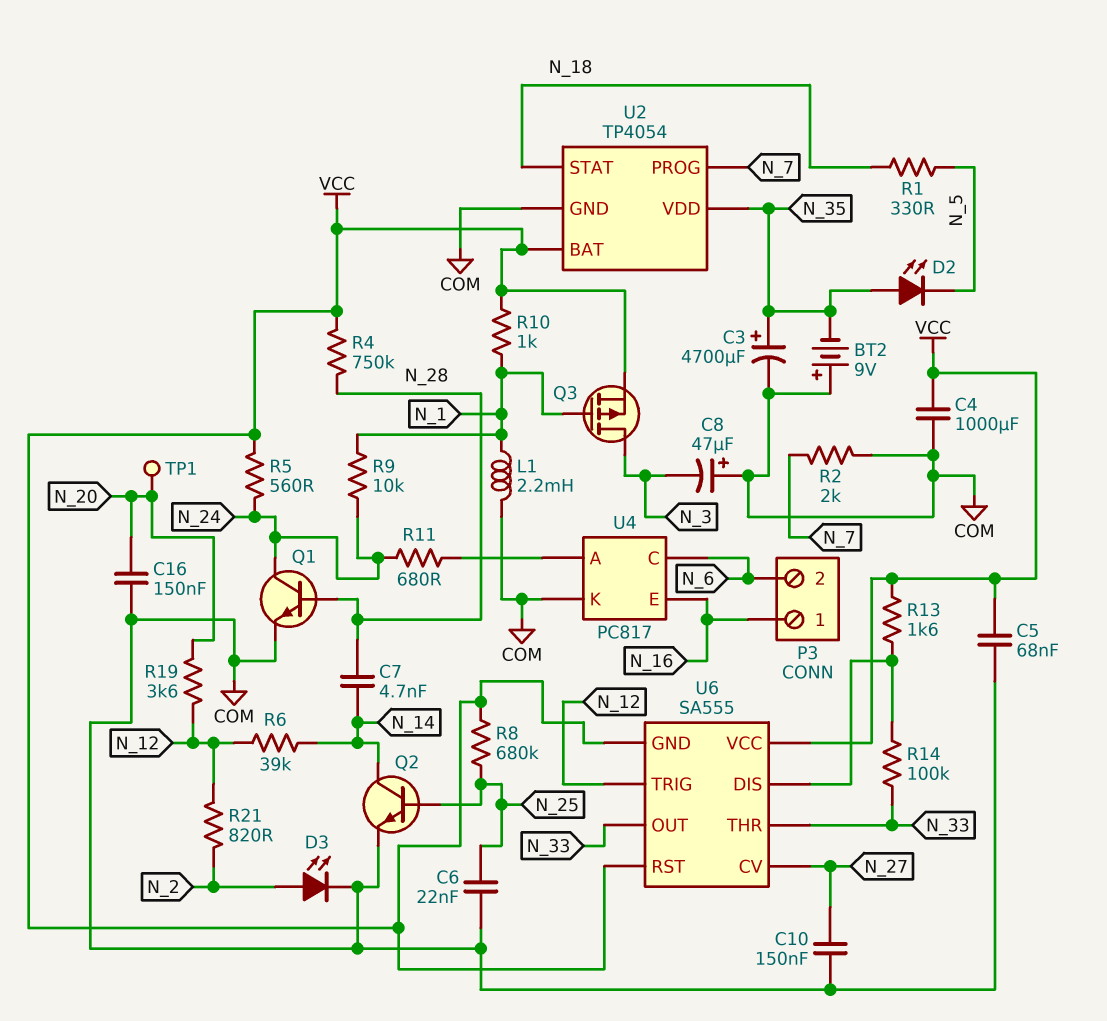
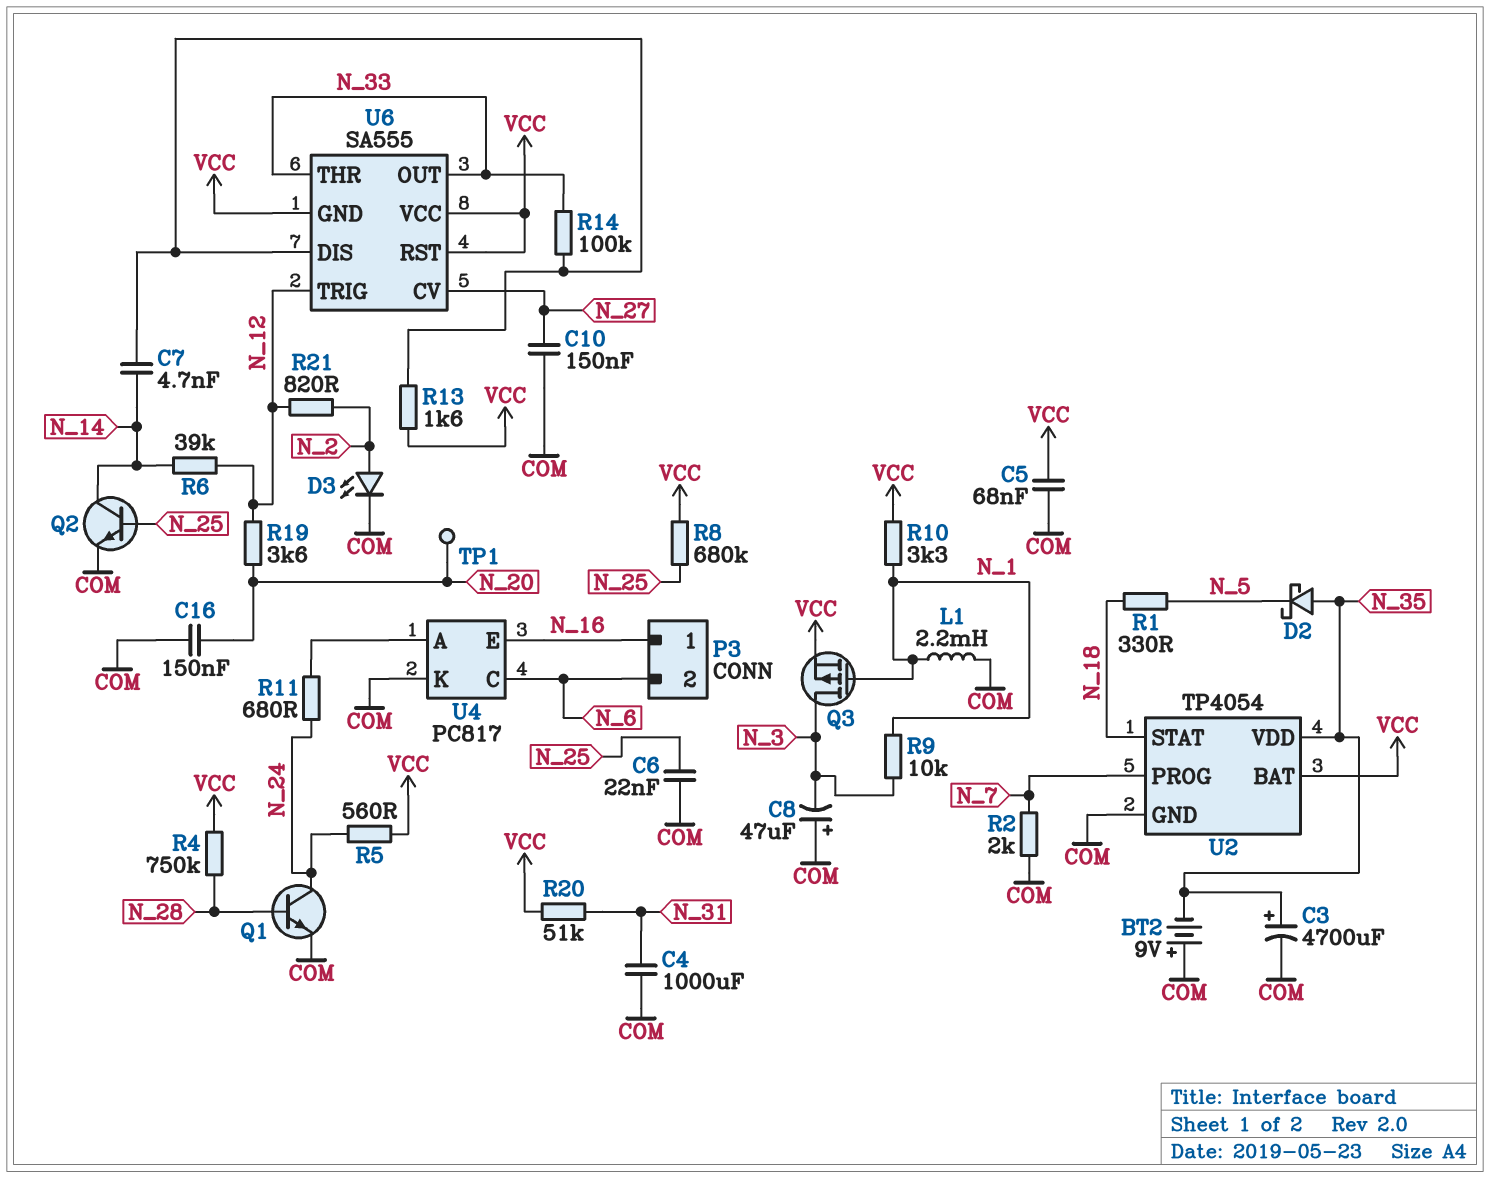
C4: 1000uF (COM, VCC) -> 1000uF (COM, N_31)
C7: 4.7nF (N_14, N_28) -> 4.7nF (N_14, U6/DIS)
D2: LED (A N_35, K N_5) -> schottky (A N_35, K N_5)
R9: 10k (N_1, N_24) -> 10k (N_1, N_3)
R10: 1k (N_1, VCC) -> 3.3k (N_1, VCC)
R20: none -> 51k (N_31, VCC)

